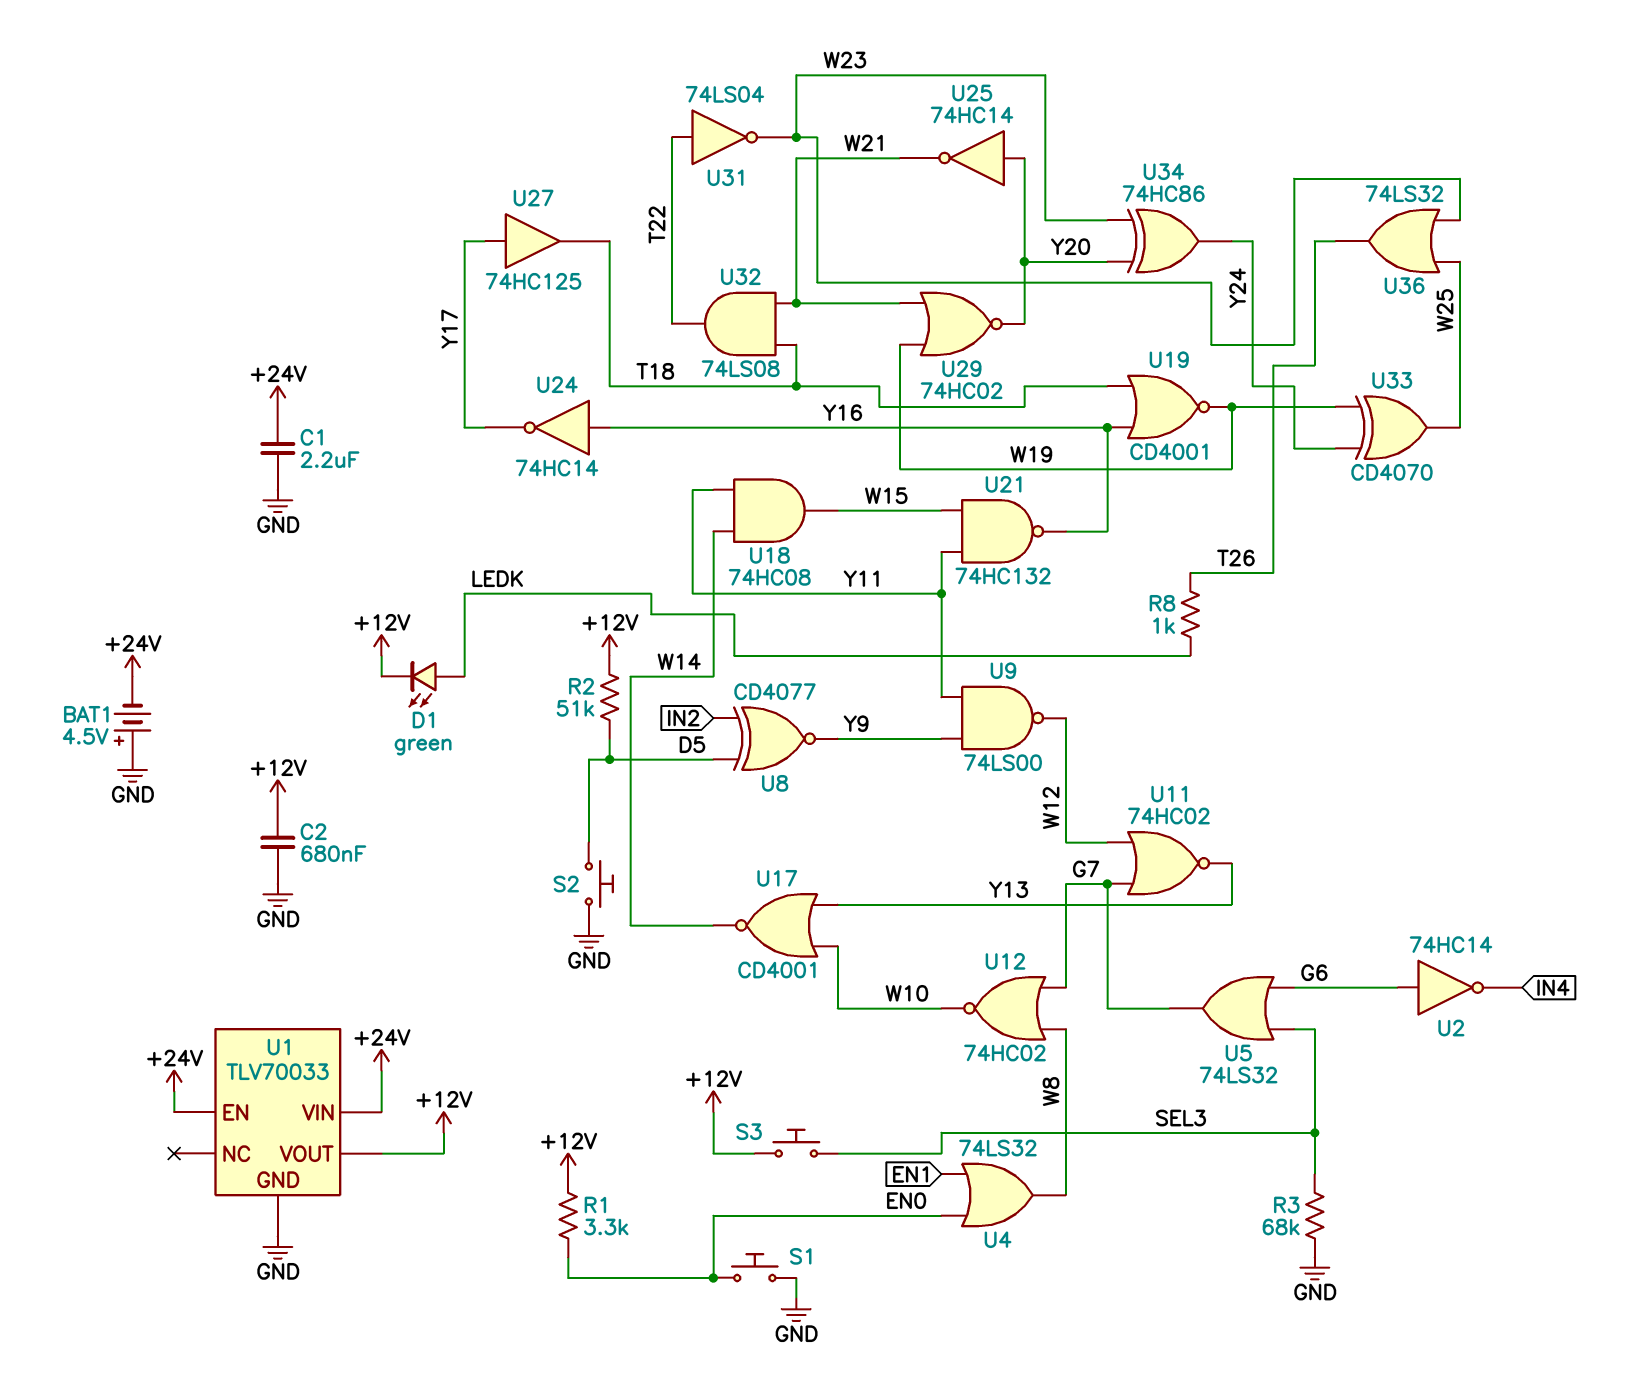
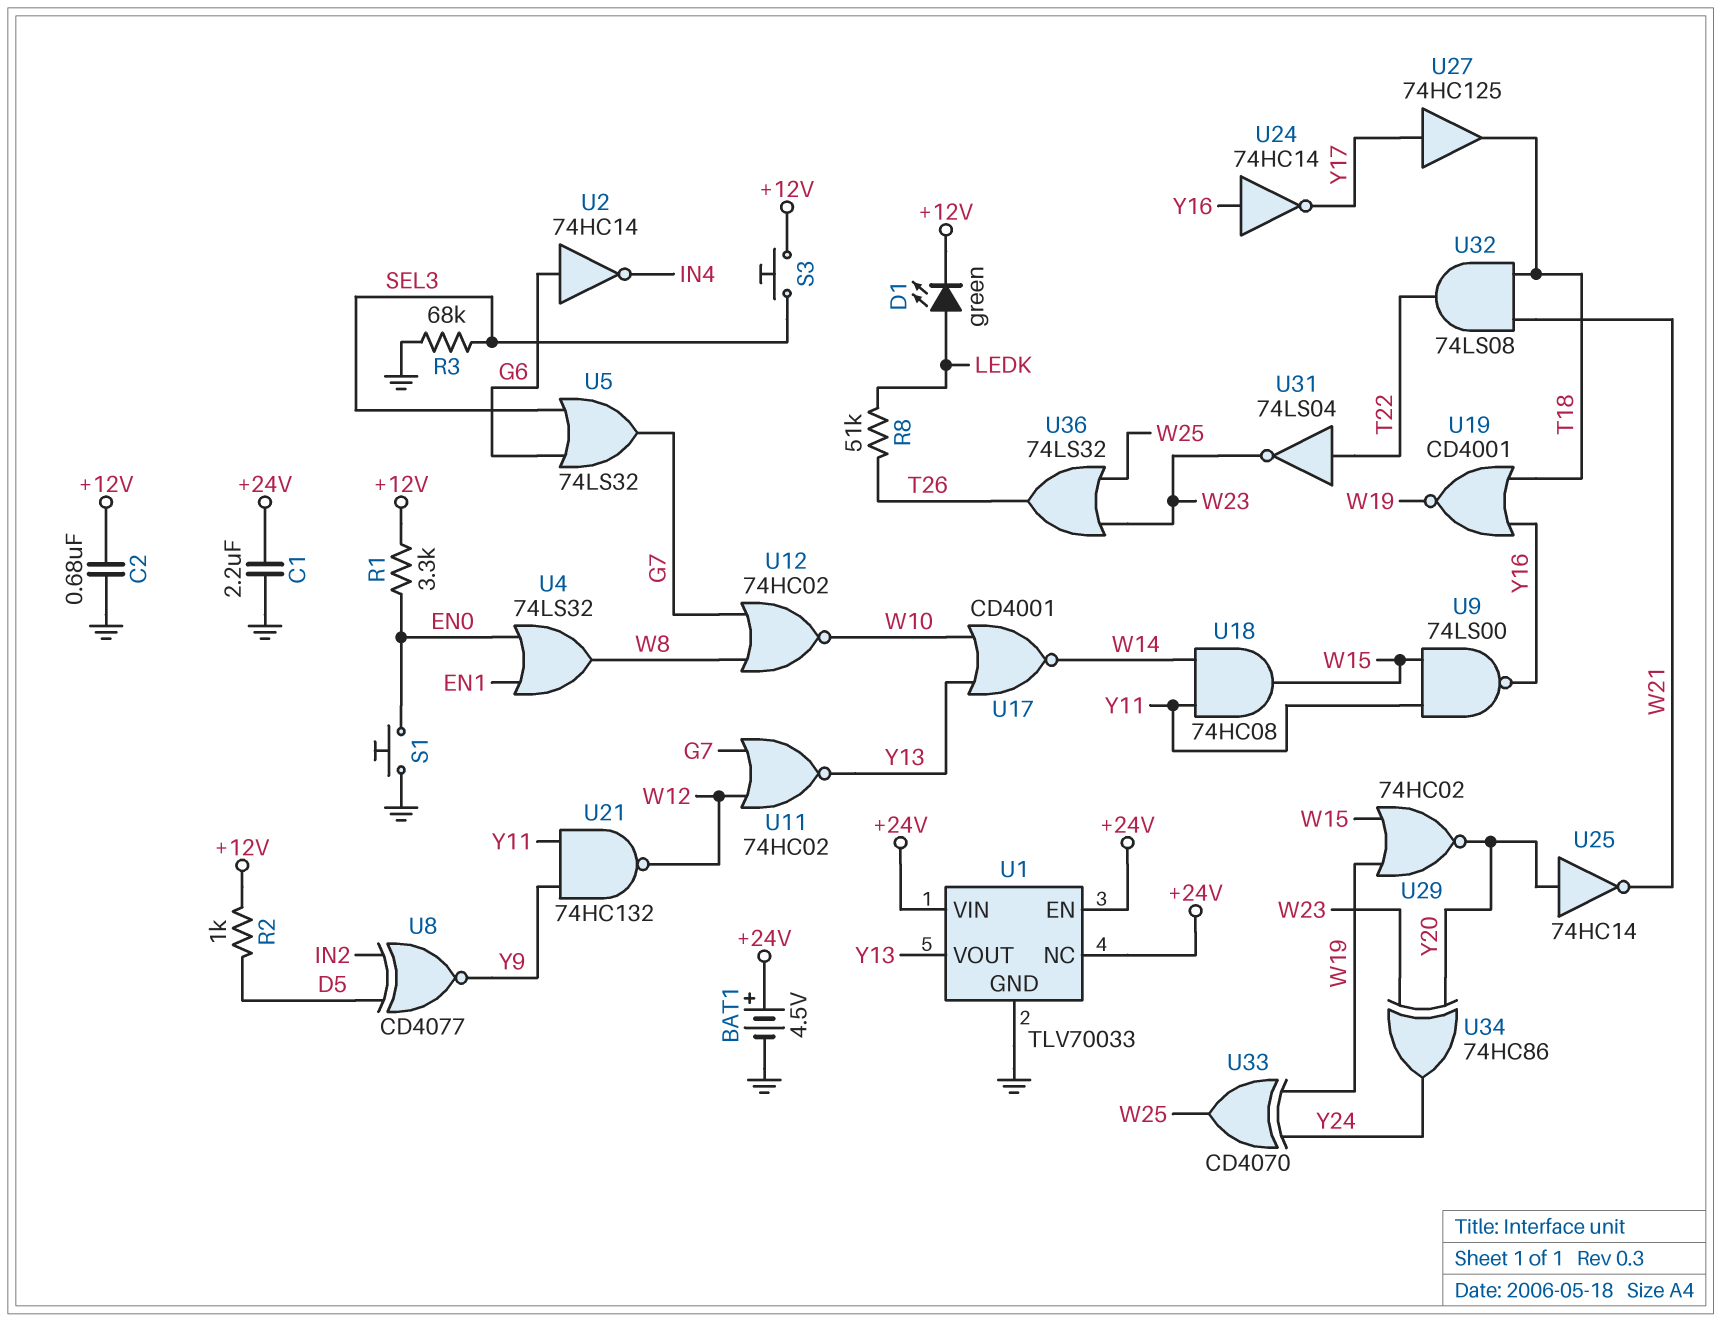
BAT1: 4.5V (plus GND, minus +24V) -> 4.5V (plus +24V, minus GND)
R2: 51k (+12V, D5) -> 1k (+12V, D5)
R8: 1k (LEDK, T26) -> 51k (LEDK, T26)
S2: button (D5, GND) -> none
U1 pin NC: none -> +24V
U1 pin VOUT: +12V -> Y13
U9: NAND 74LS00 (in Y9, in Y11, out W12) -> NAND 74LS00 (in W15, in Y11, out Y16)
U21: NAND 74HC132 (in W15, in Y11, out Y16) -> NAND 74HC132 (in Y9, in Y11, out W12)
U29: NOR 74HC02 (in W19, in W21, out Y20) -> NOR 74HC02 (in W15, in W19, out Y20)

